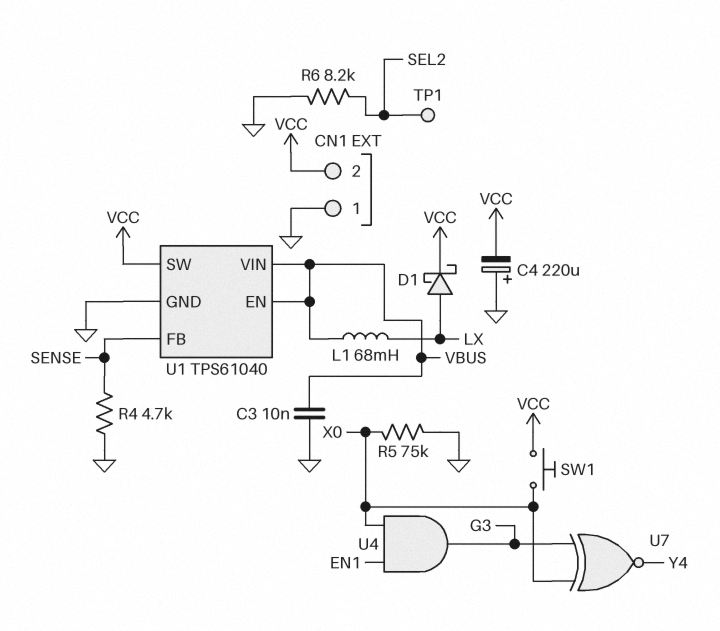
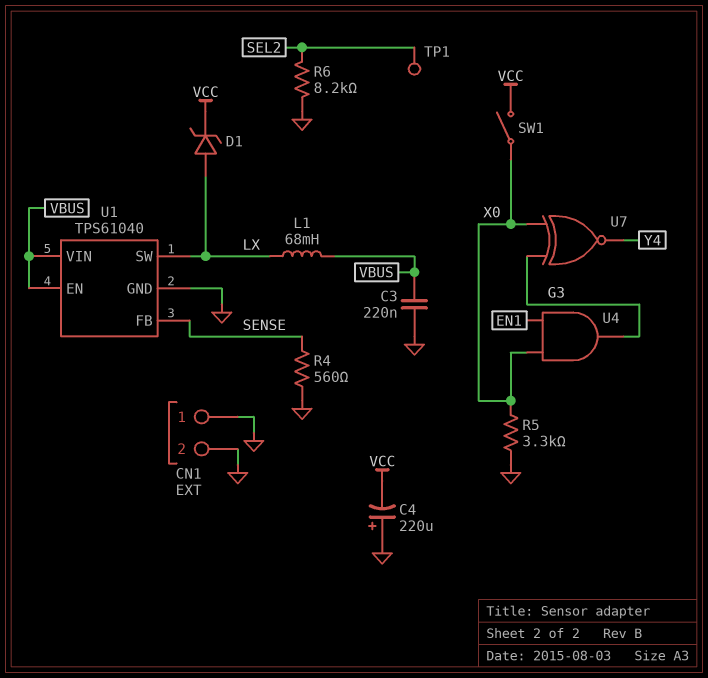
C3: 10nF (GND, VBUS) -> 220nF (GND, VBUS)
CN1 pin 2: VCC -> GND
D1: schottky (A LX, K VCC) -> zener (A LX, K VCC)
R4: 4.7k (GND, SENSE) -> 560 (GND, SENSE)
R5: 75k (GND, X0) -> 3.3k (GND, X0)
SW1: button (VCC, X0) -> switch (VCC, X0)
U1 pin SW: VCC -> LX

